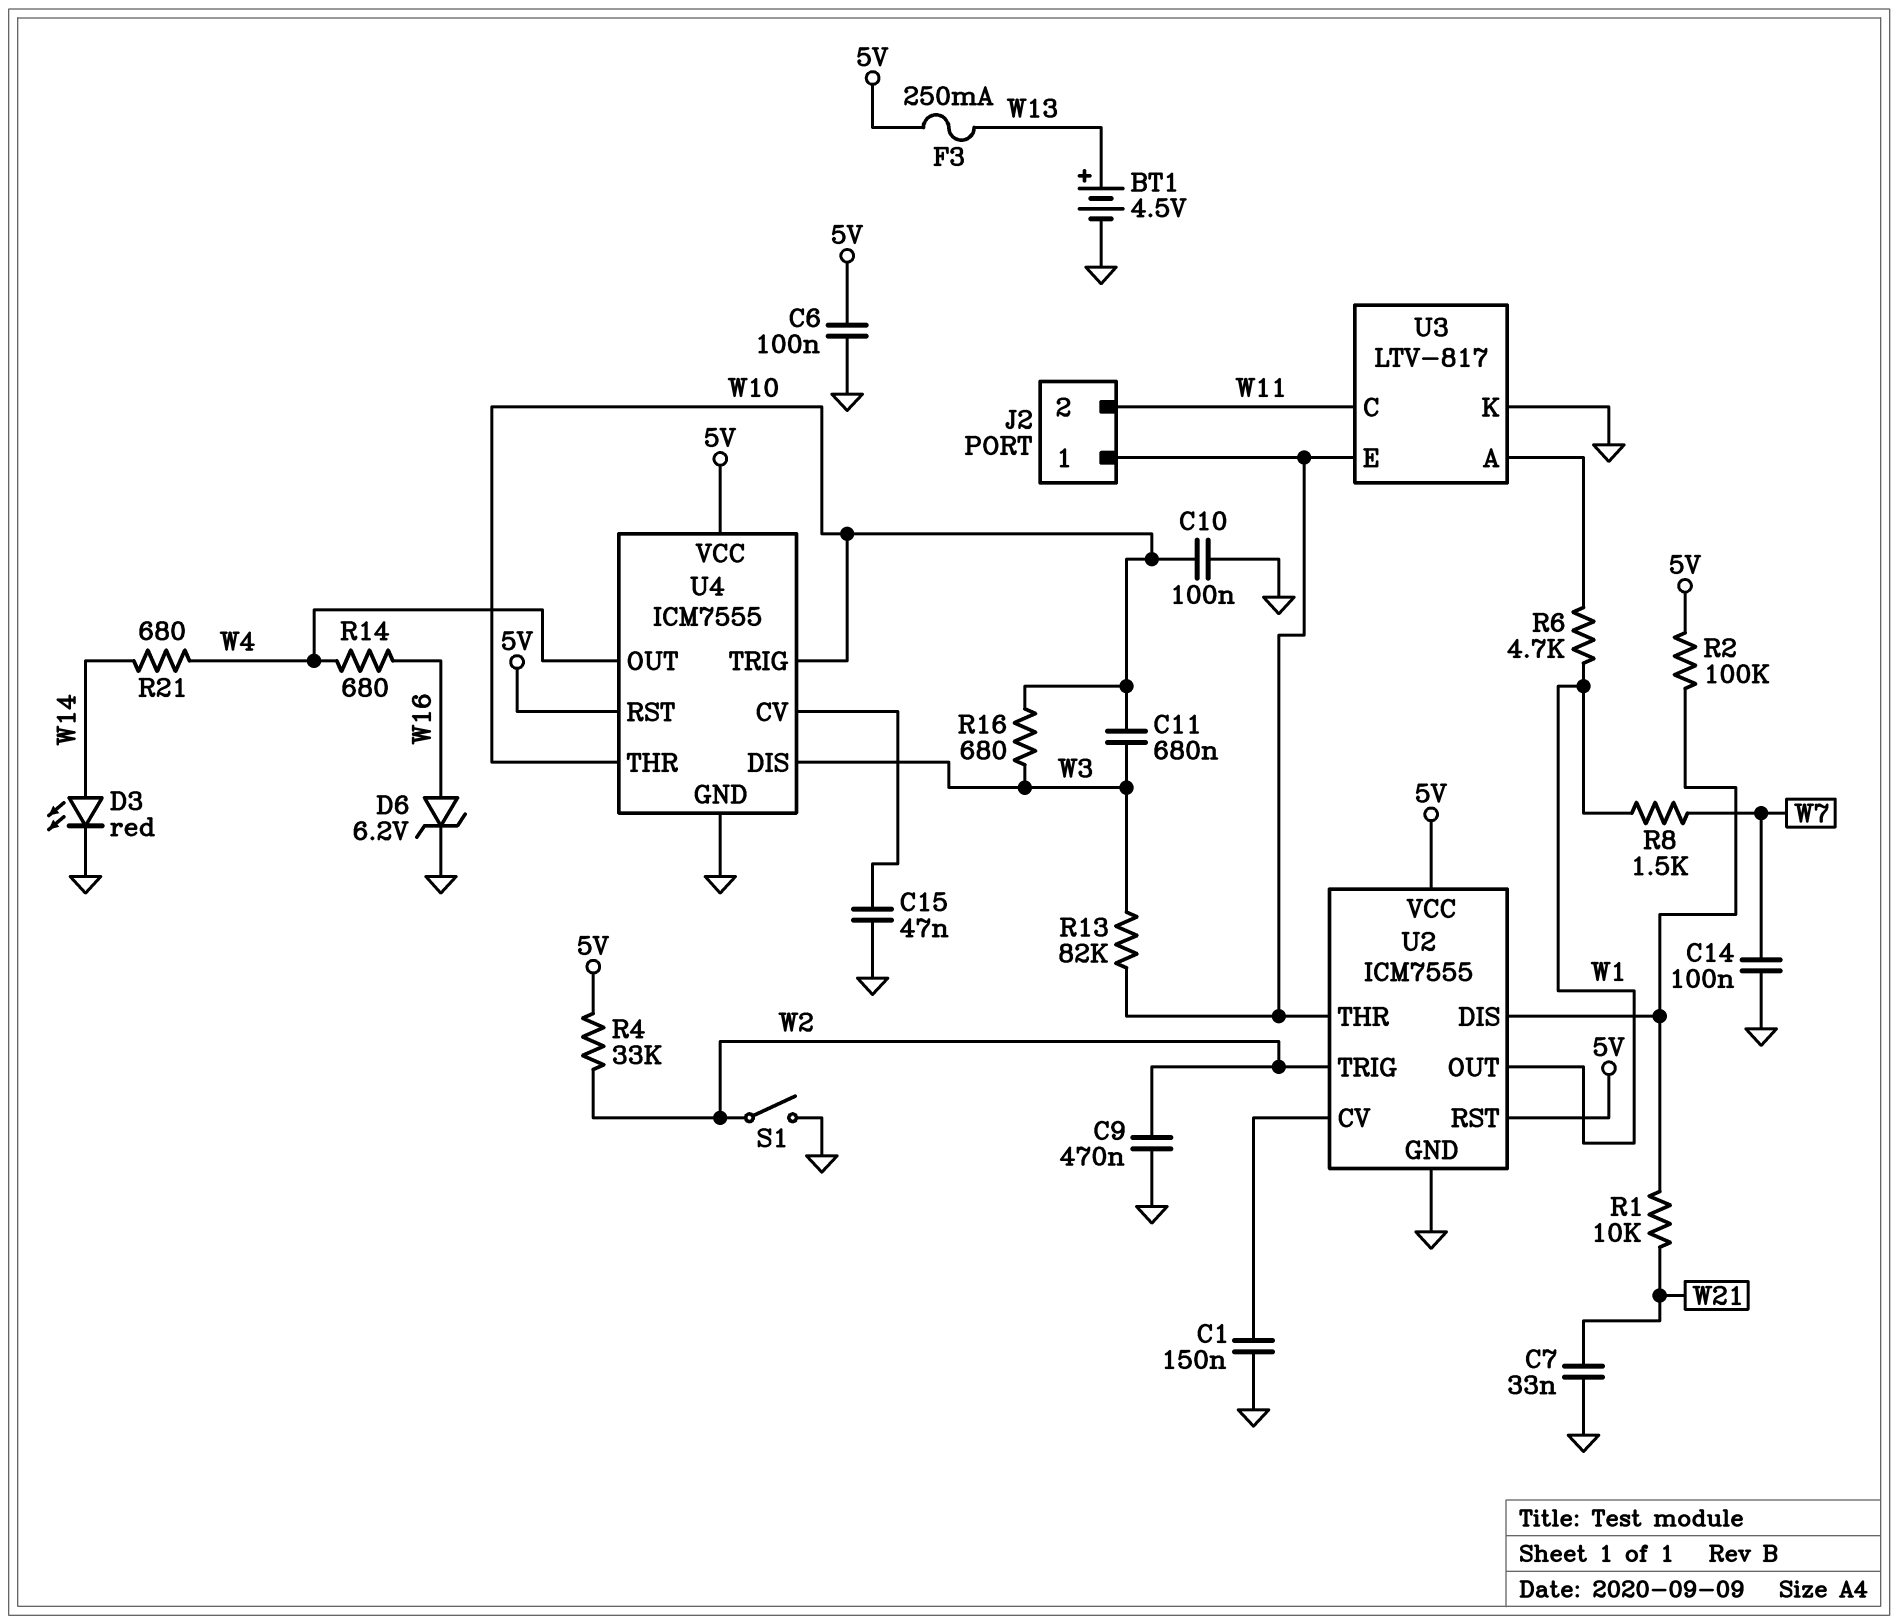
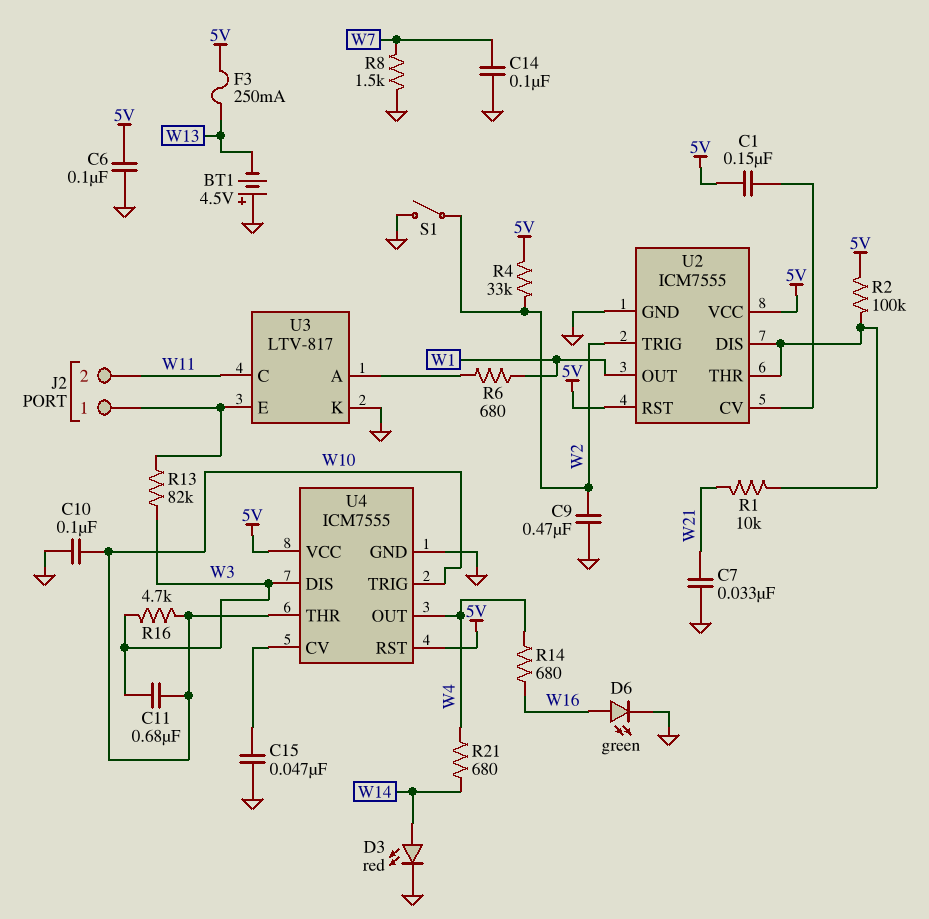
BT1: 4.5V (plus W13, minus GND) -> 4.5V (plus GND, minus W13)
C1: 150nF (GND, U2/CV) -> 150nF (5V, U2/CV)
D6: zener 6.2V (A W16, K GND) -> LED green (A W16, K GND)
R6: 4.7k (U3/A, W1) -> 680 (U3/A, W1)
R8: 1.5k (W1, W7) -> 1.5k (GND, W7)
R16: 680 (W3, W10) -> 4.7k (W3, W10)
U2 pin THR: J2/1 -> U2/DIS

